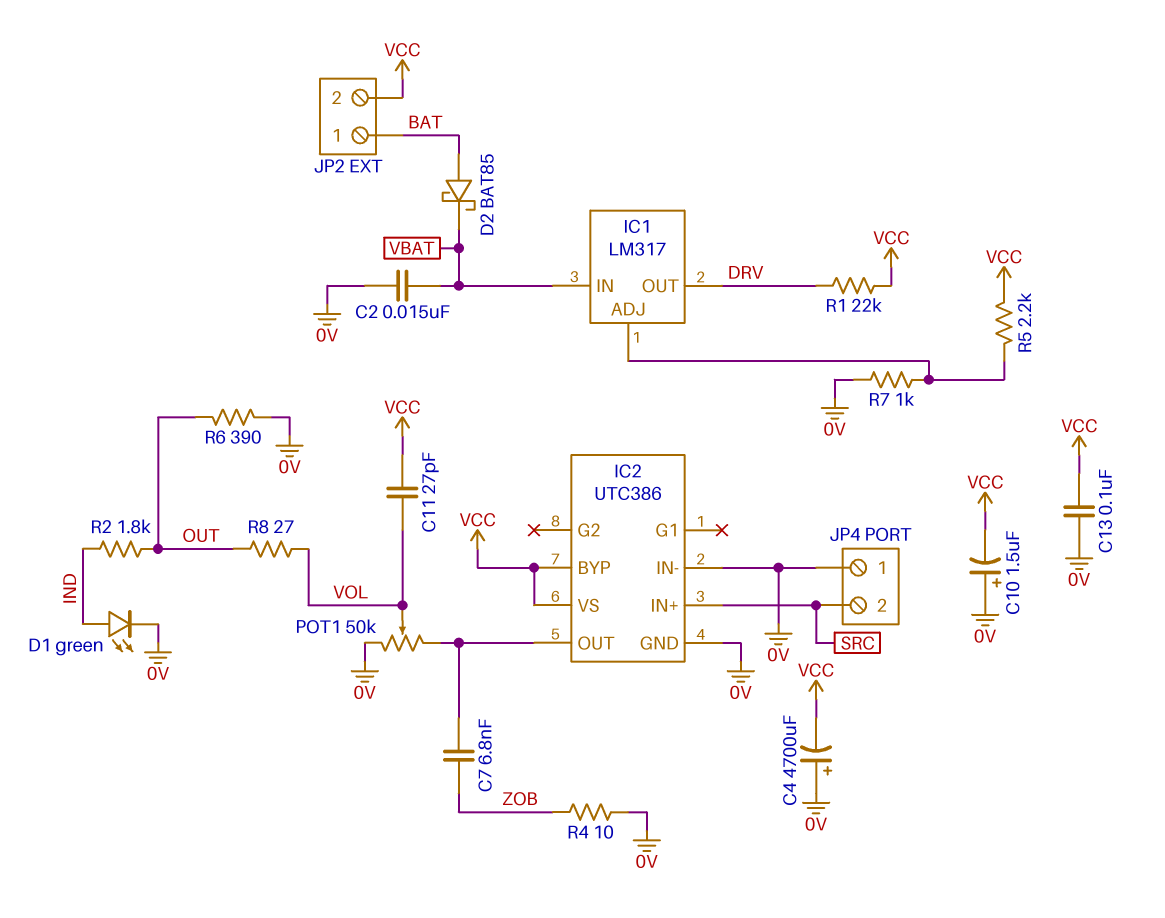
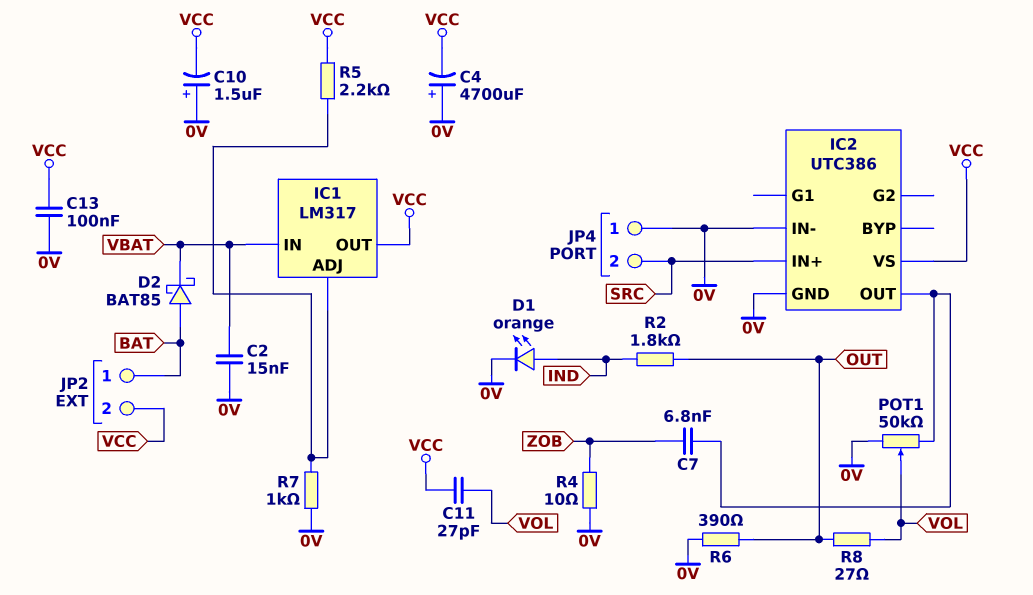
D1: LED green (A IND, K 0V) -> LED orange (A IND, K 0V)
IC1 pin OUT: DRV -> VCC
IC2 pin BYP: VCC -> none
R1: 22k (DRV, VCC) -> none

